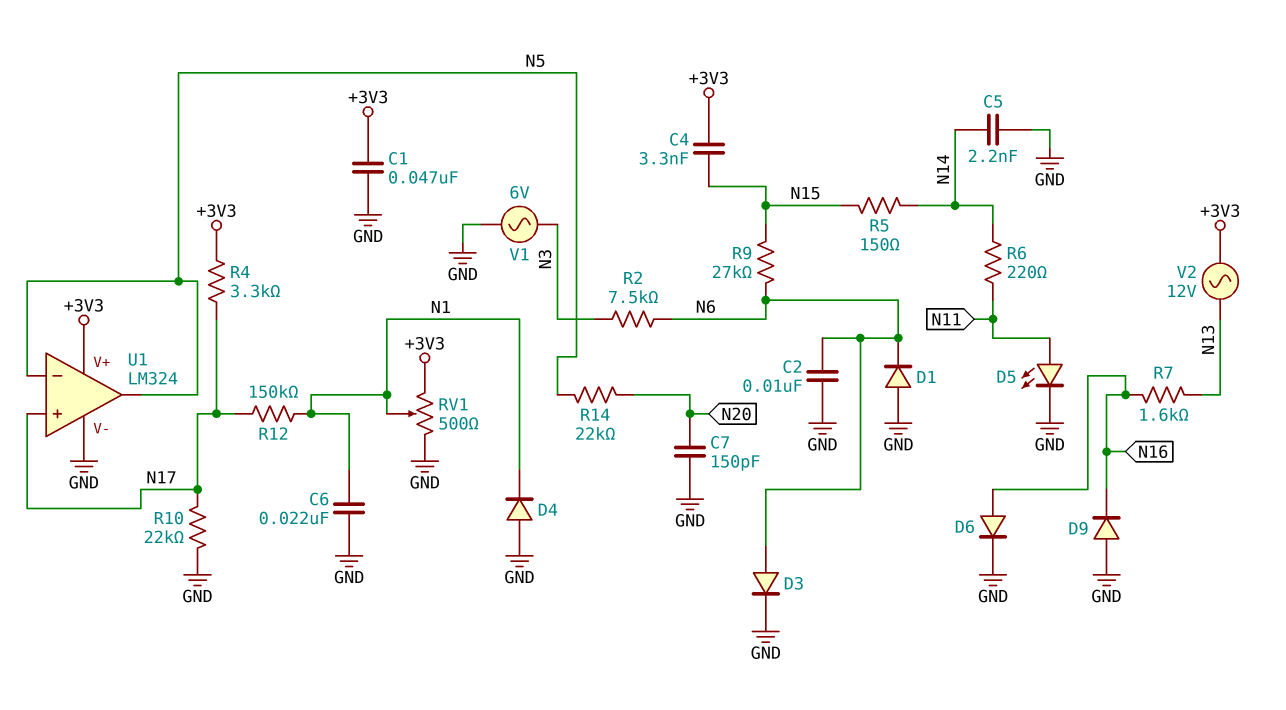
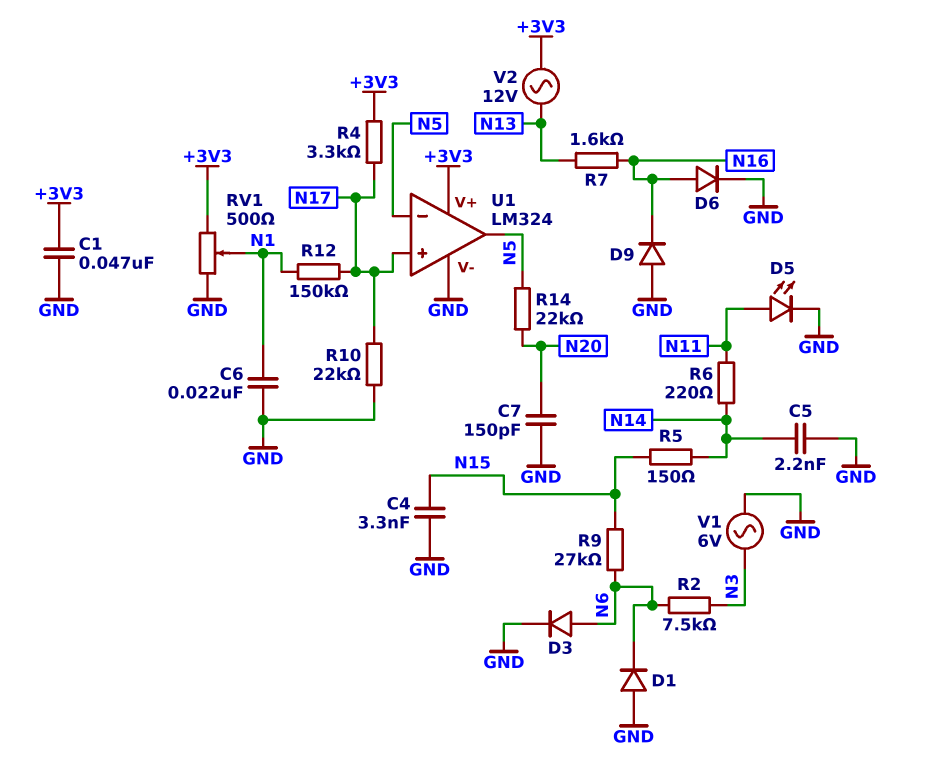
C2: 10nF (GND, N6) -> none
C4: 3.3nF (+3V3, N15) -> 3.3nF (GND, N15)
D4: diode (A GND, K N1) -> none

